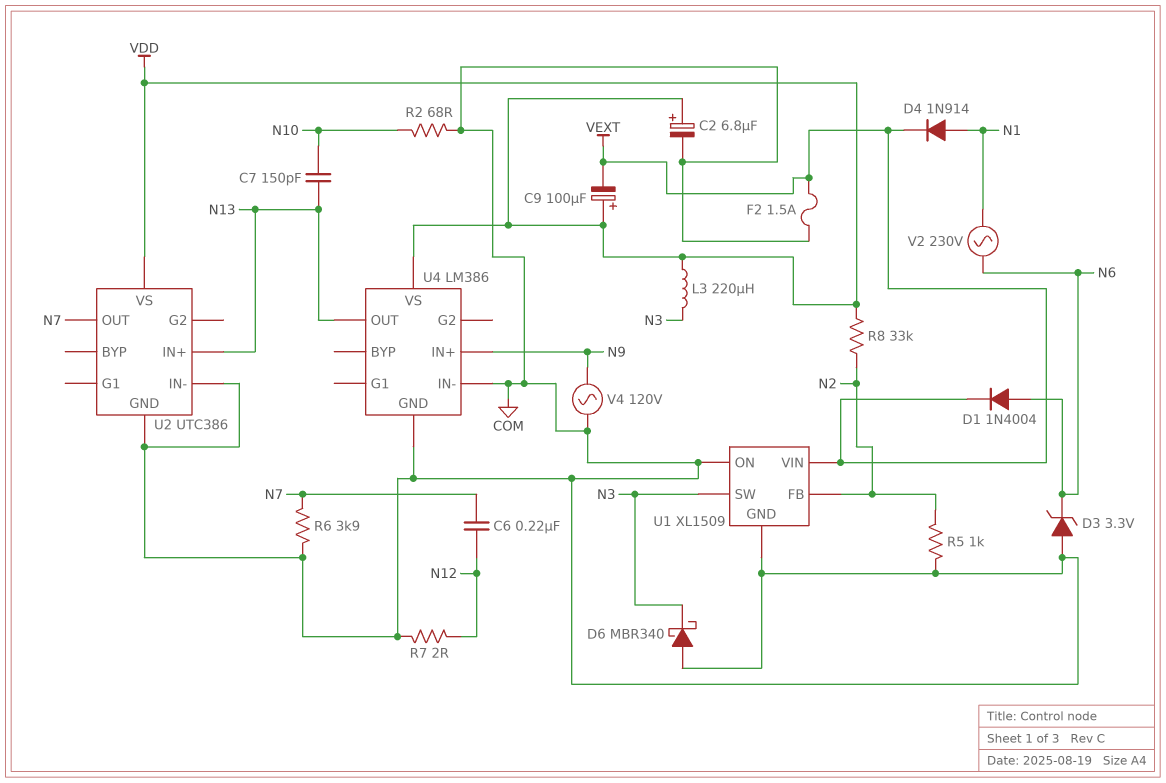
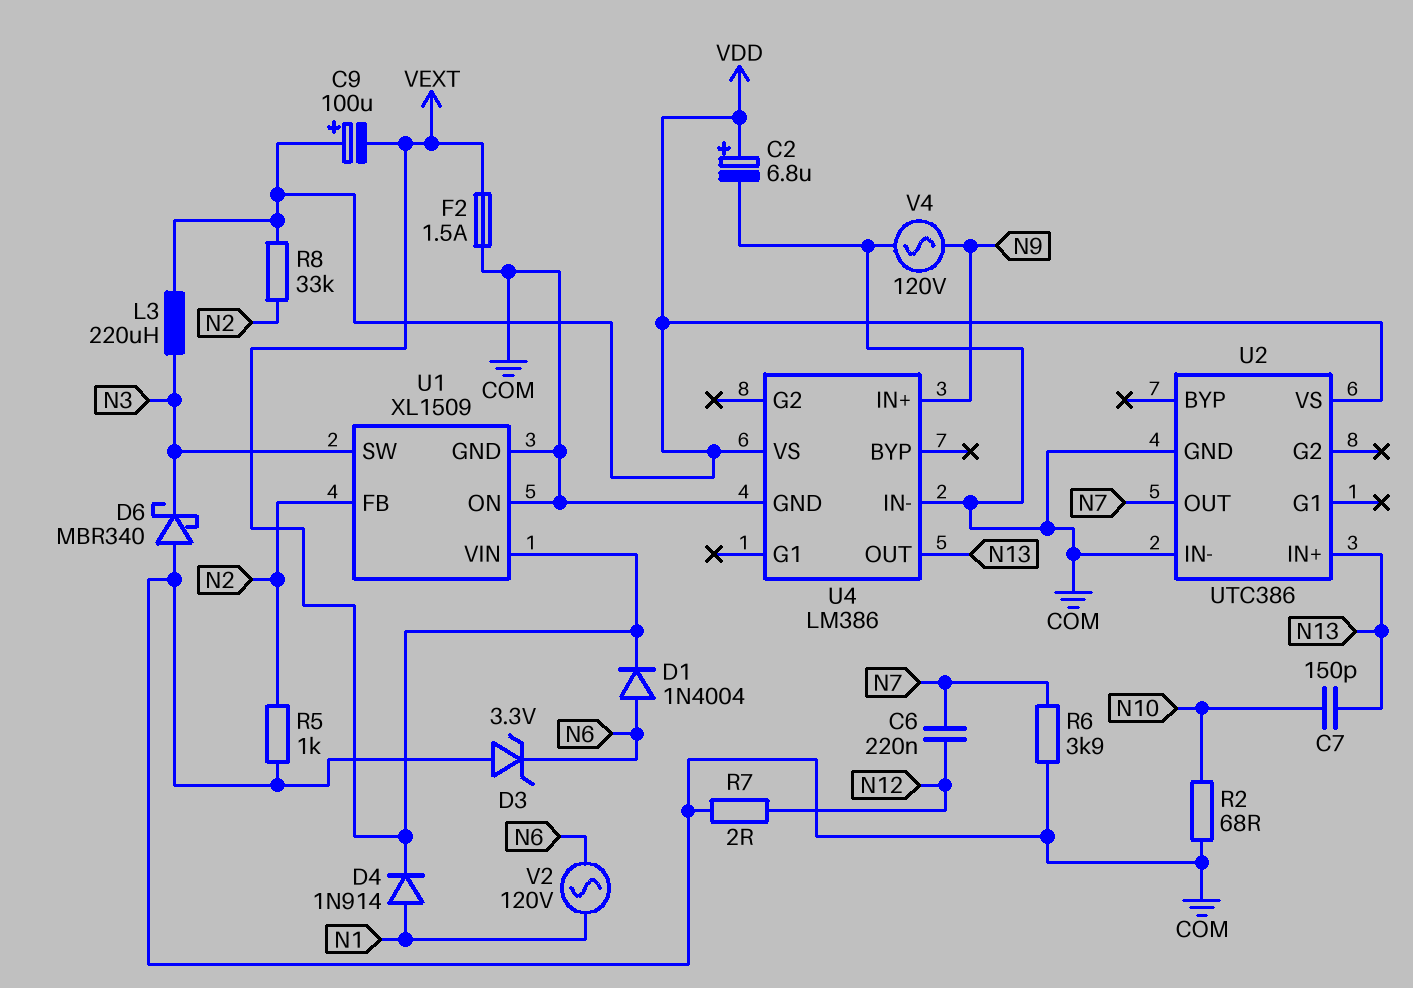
V2: AC 230V (N1, N6) -> AC 120V (N1, N6)

